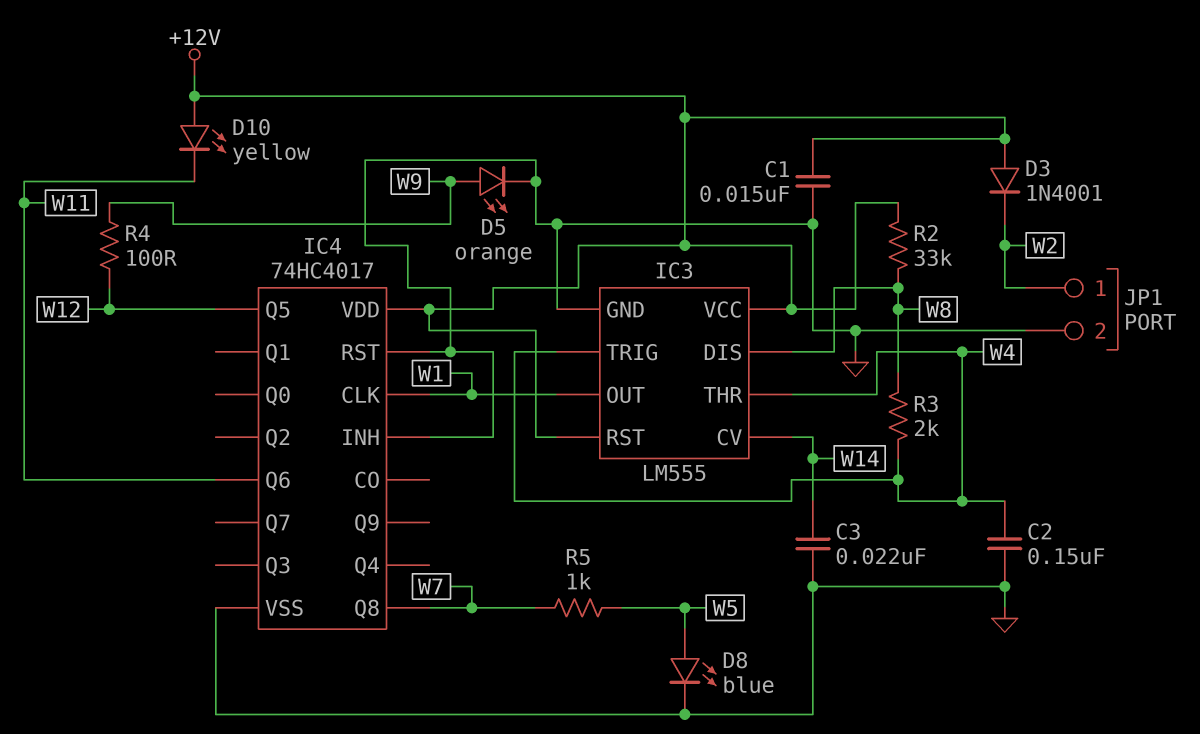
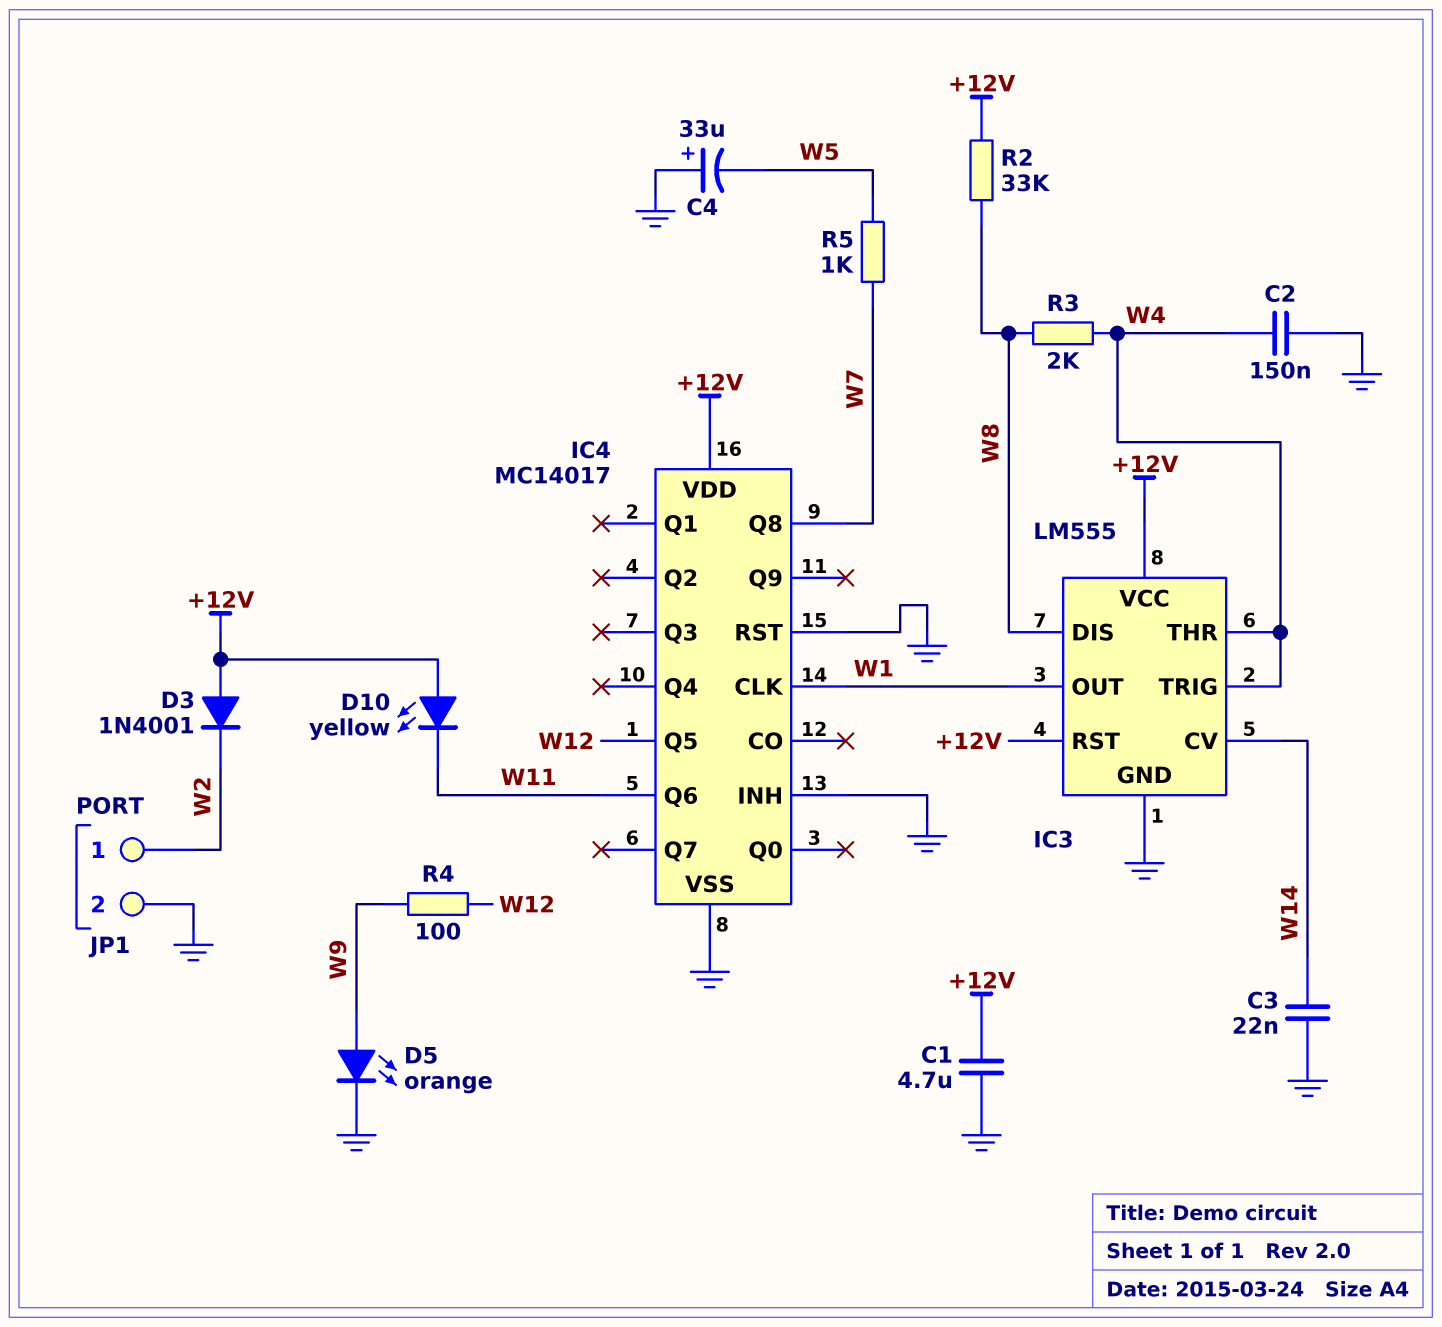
C1: 15nF (+12V, GND) -> 4.7uF (+12V, GND)
C4: none -> 33uF (plus GND, minus W5)
D8: LED blue (A W5, K GND) -> none
IC4: 74HC4017 -> MC14017

